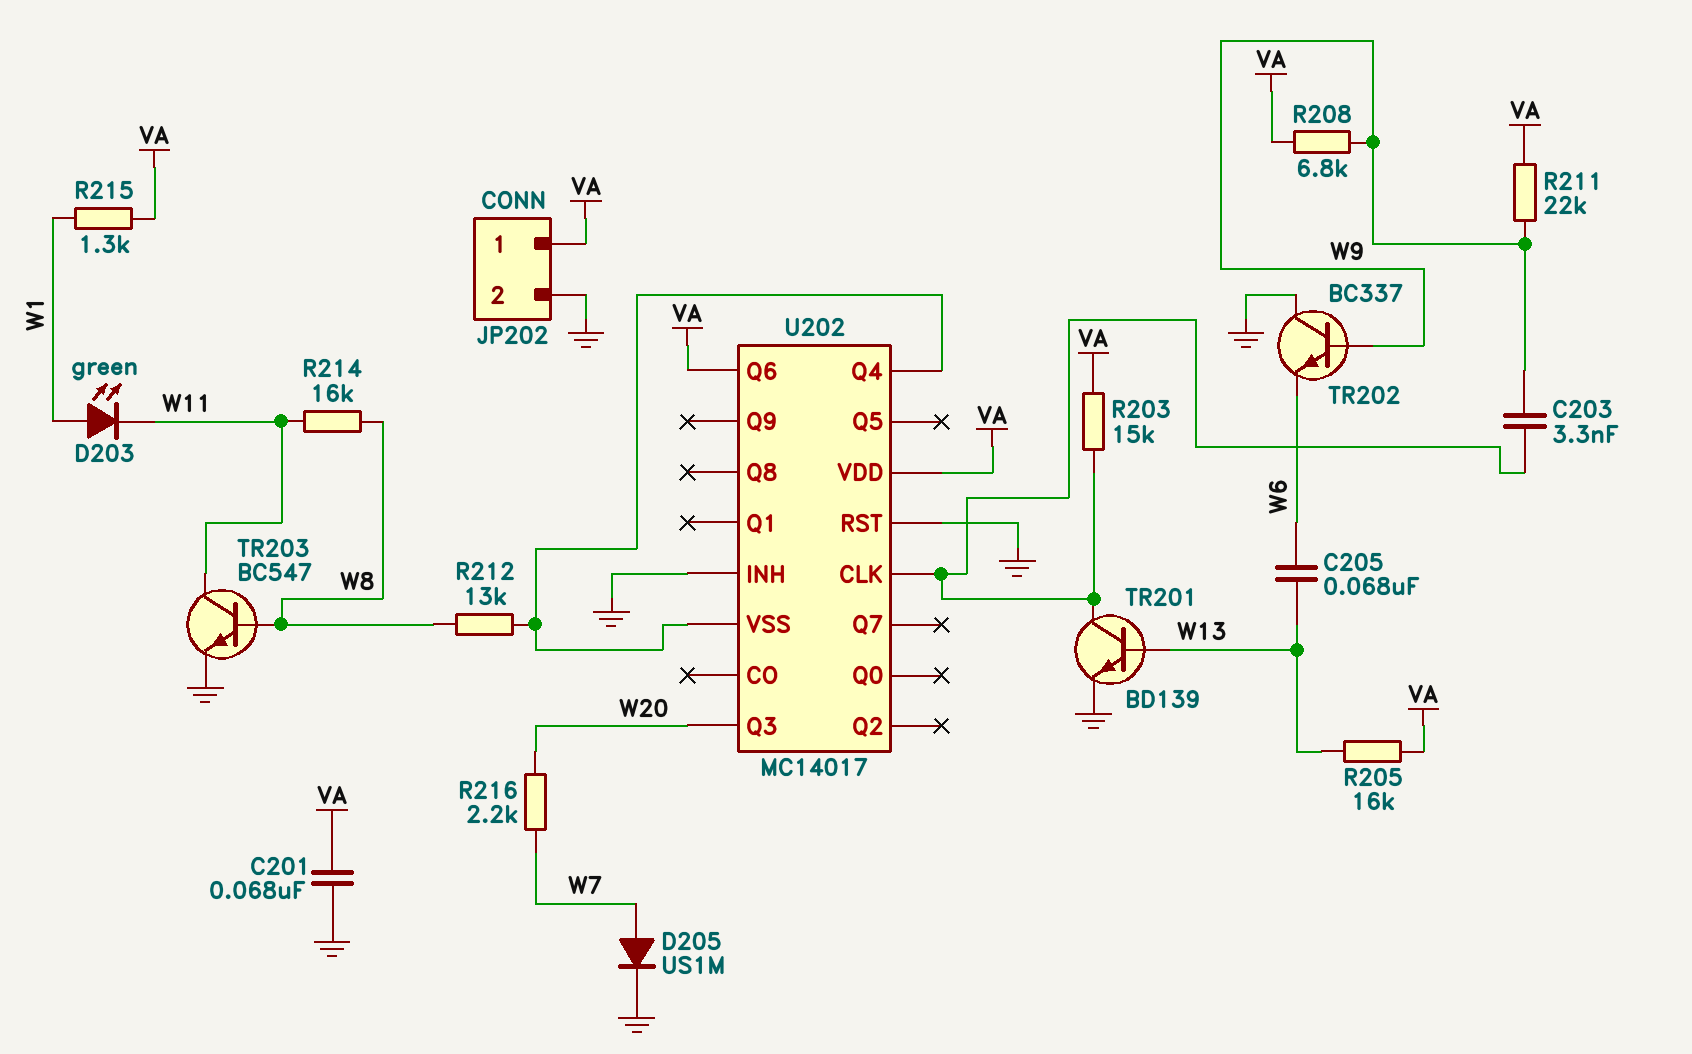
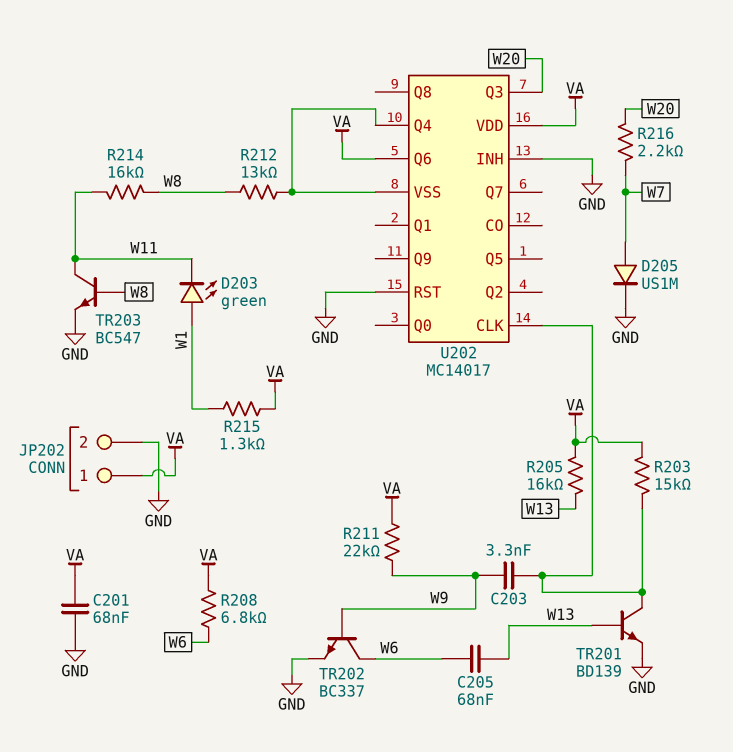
R208: 6.8k (VA, W9) -> 6.8k (VA, W6)
TR202: NPN BC337 (B W9, C GND, E W6) -> NPN BC337 (B W9, C W6, E GND)

